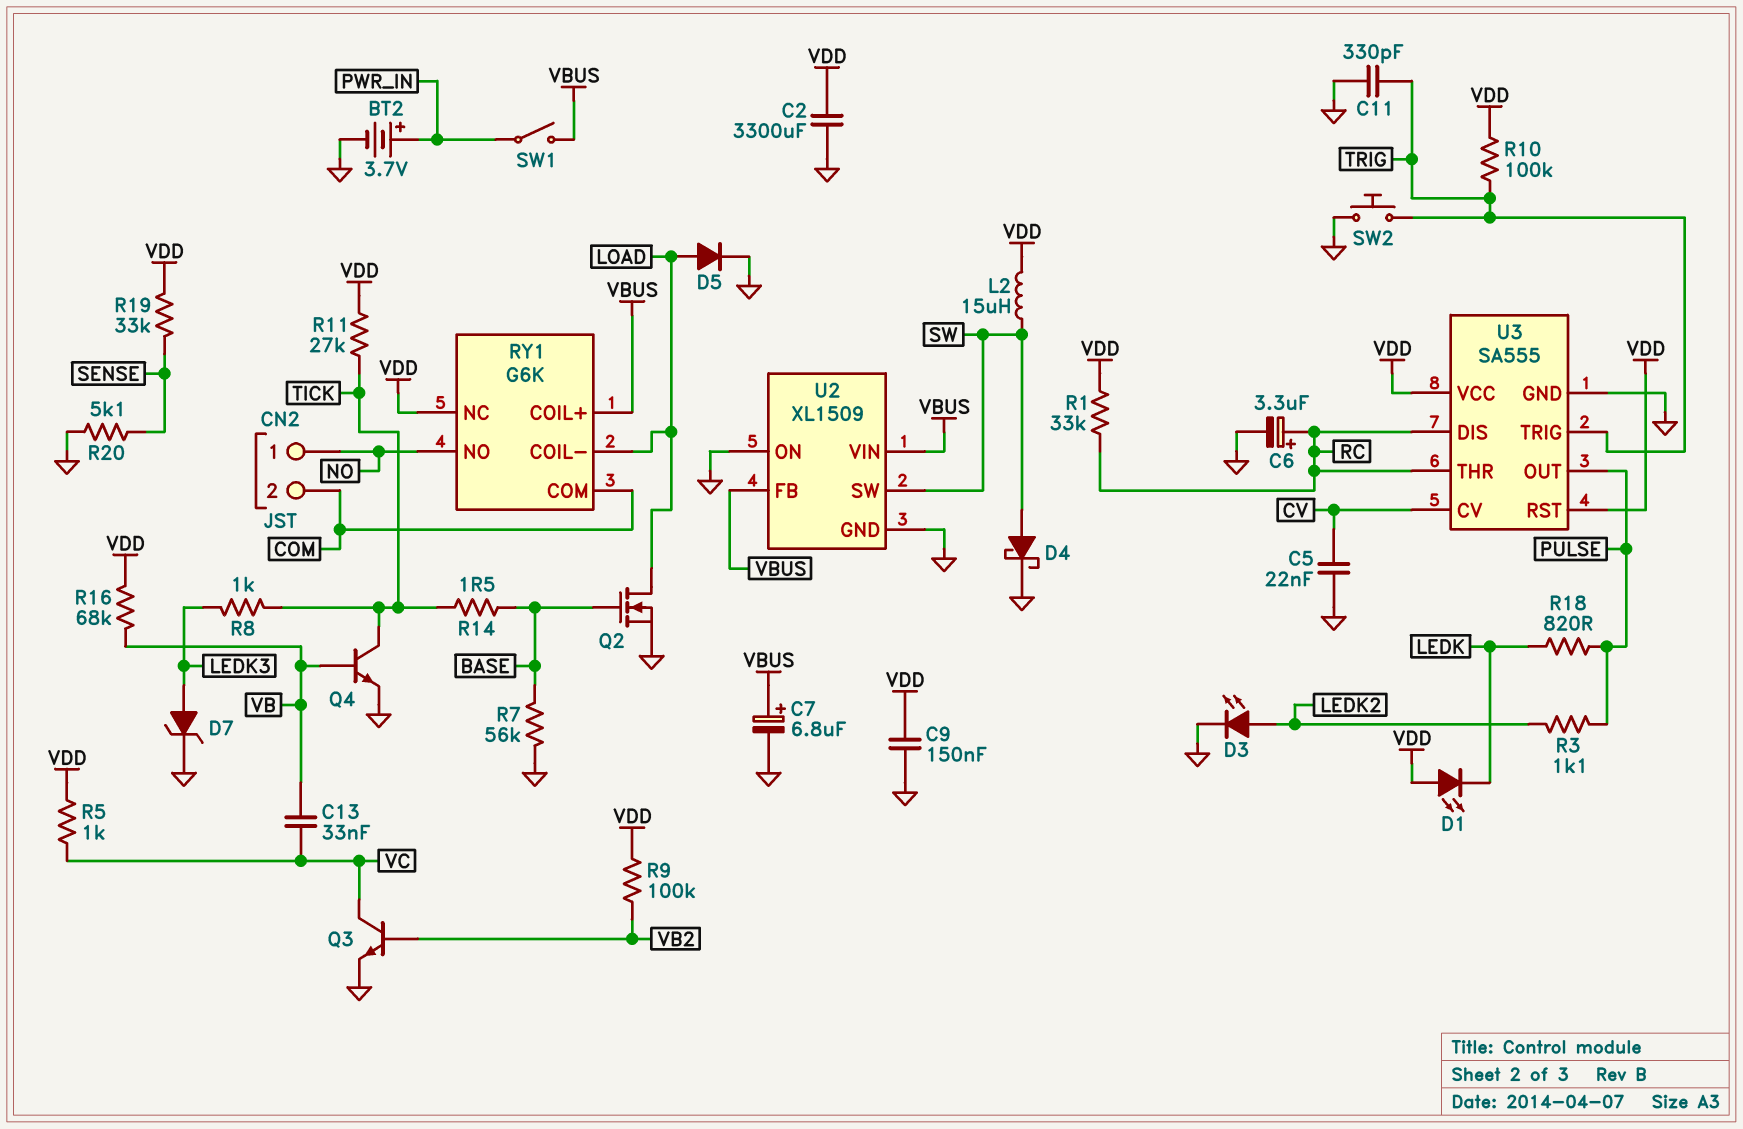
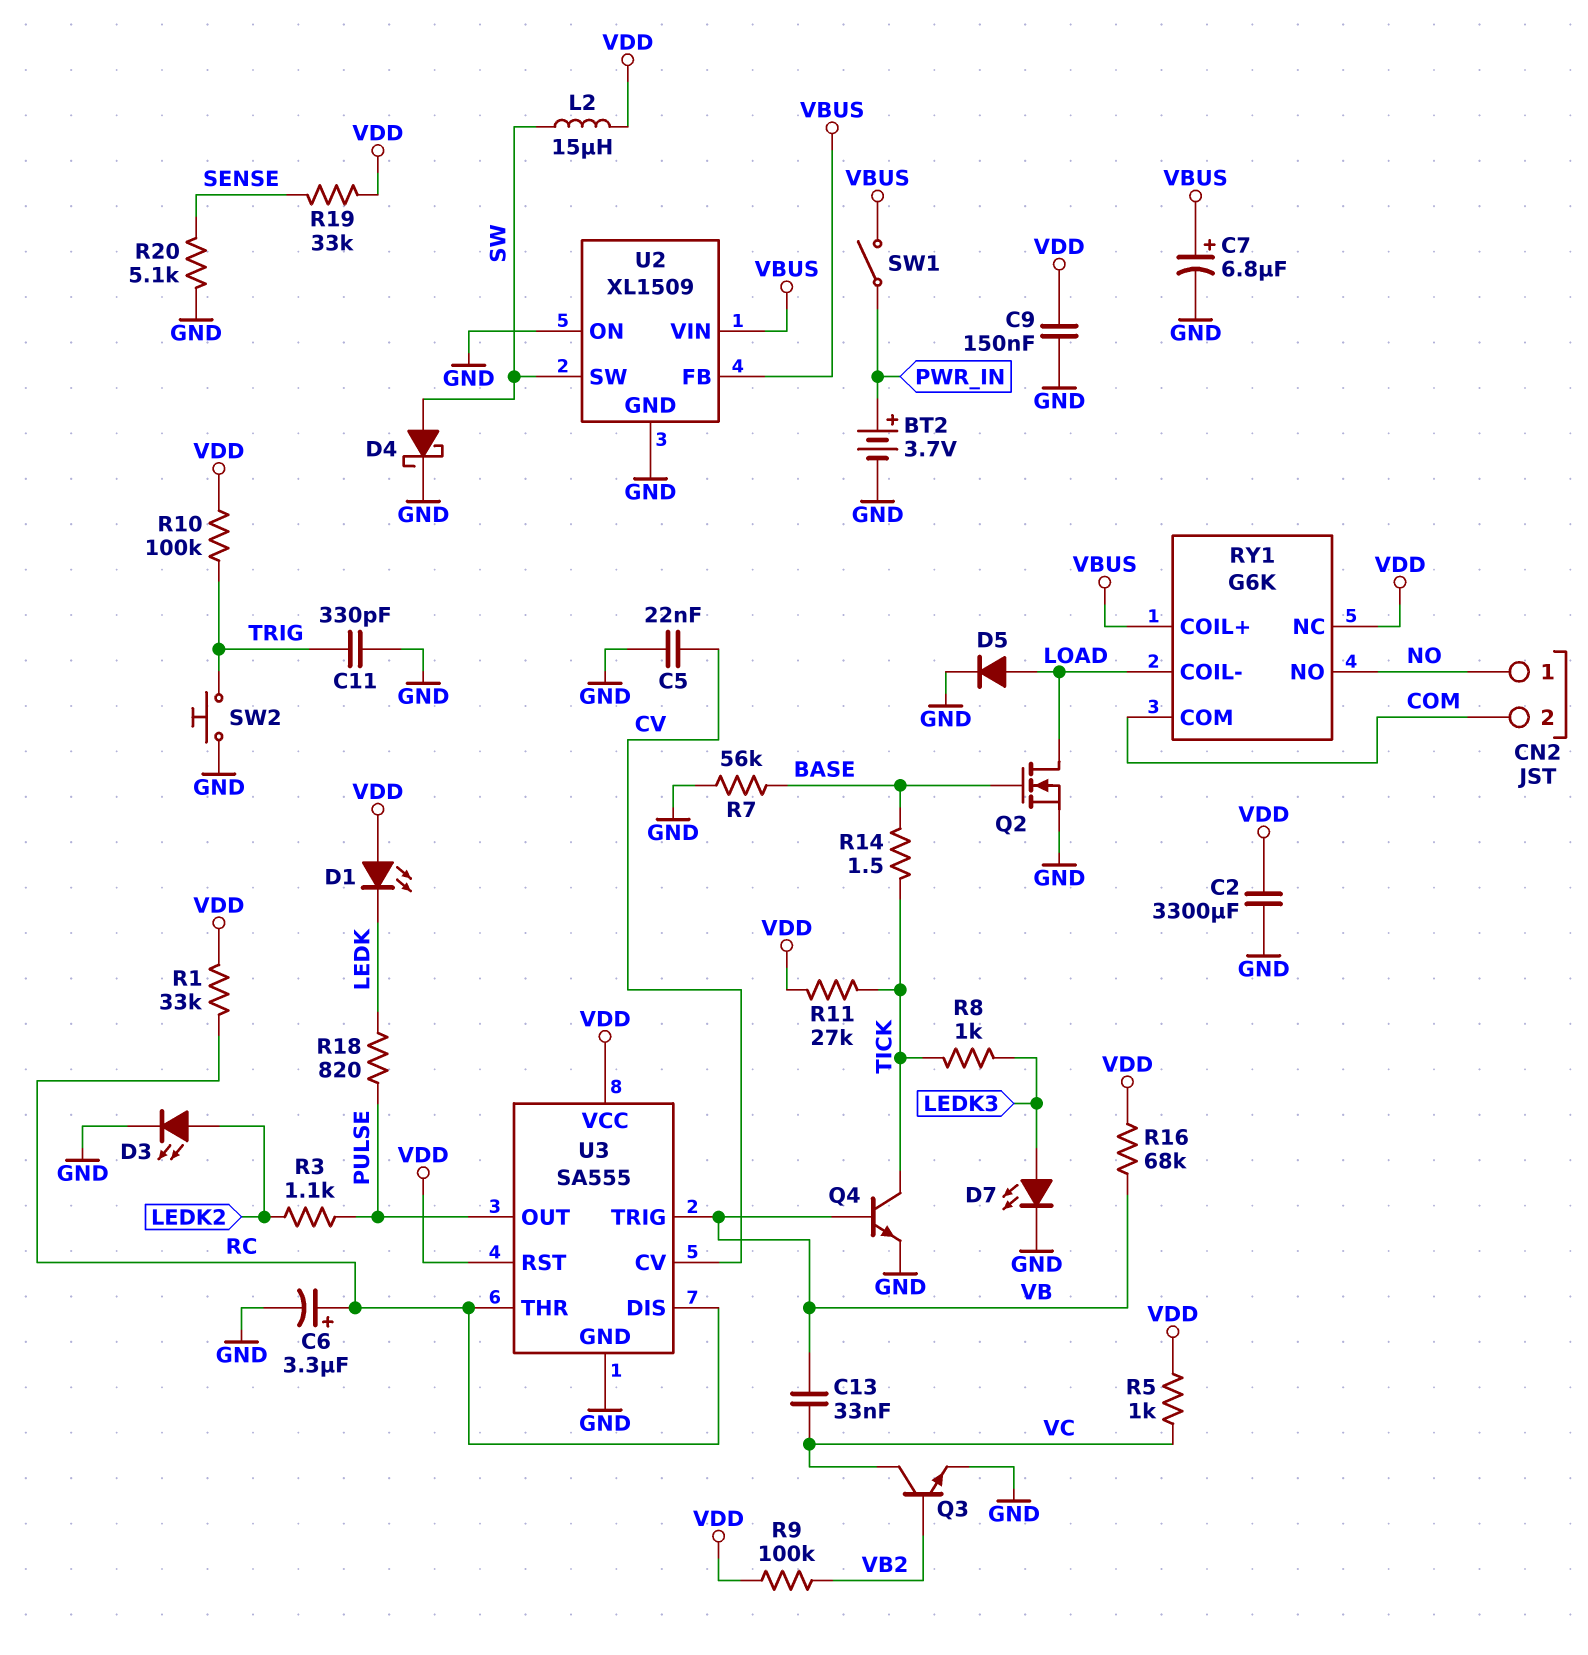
D7: zener (A LEDK3, K GND) -> LED (A LEDK3, K GND)
U3 pin TRIG: TRIG -> VB

